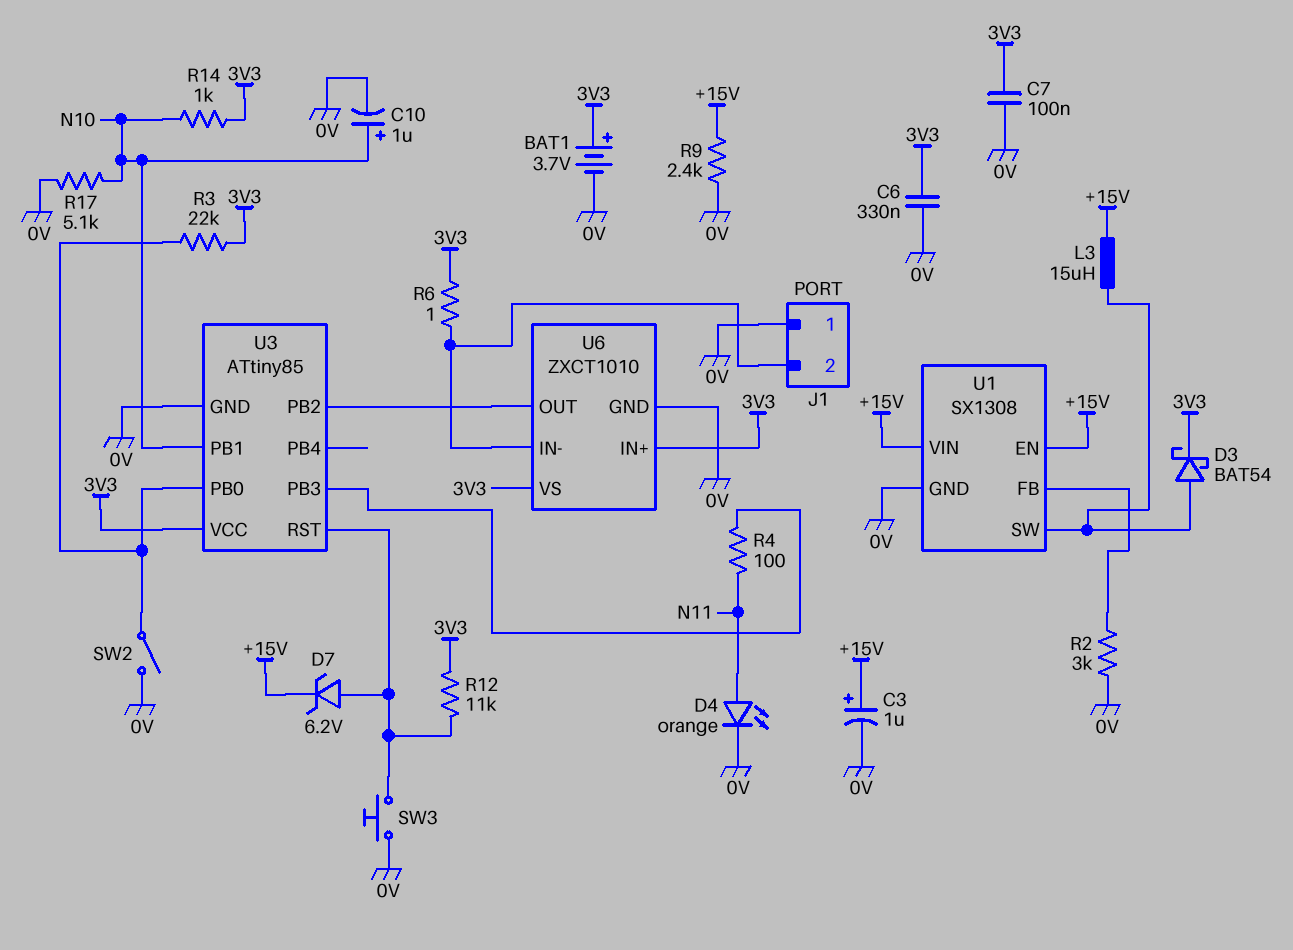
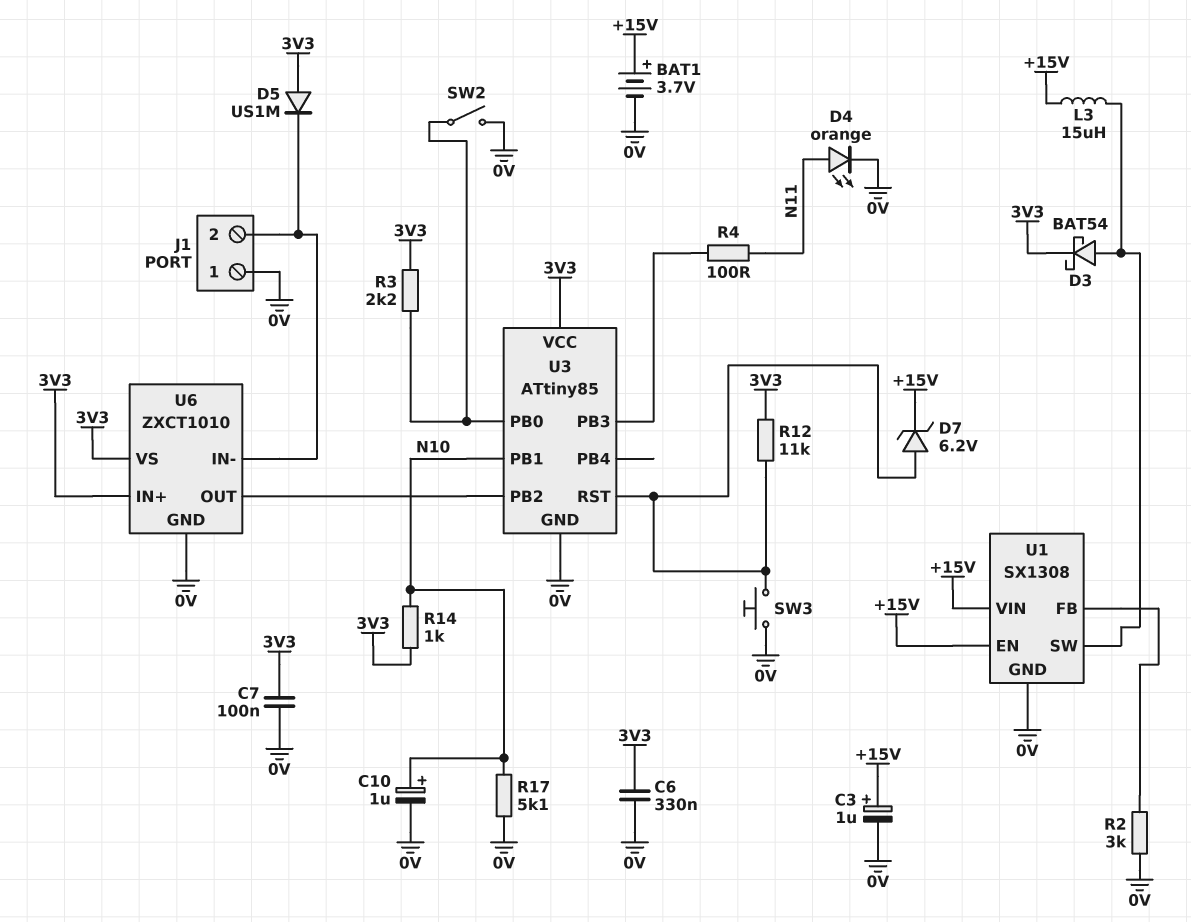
BAT1: 3.7V (plus 3V3, minus 0V) -> 3.7V (plus +15V, minus 0V)
D5: none -> diode US1M (A 3V3, K J1/2)
R3: 22k (3V3, U3/PB0) -> 2.2k (3V3, U3/PB0)
R6: 1 (3V3, J1/2) -> none
R9: 2.4k (+15V, 0V) -> none

